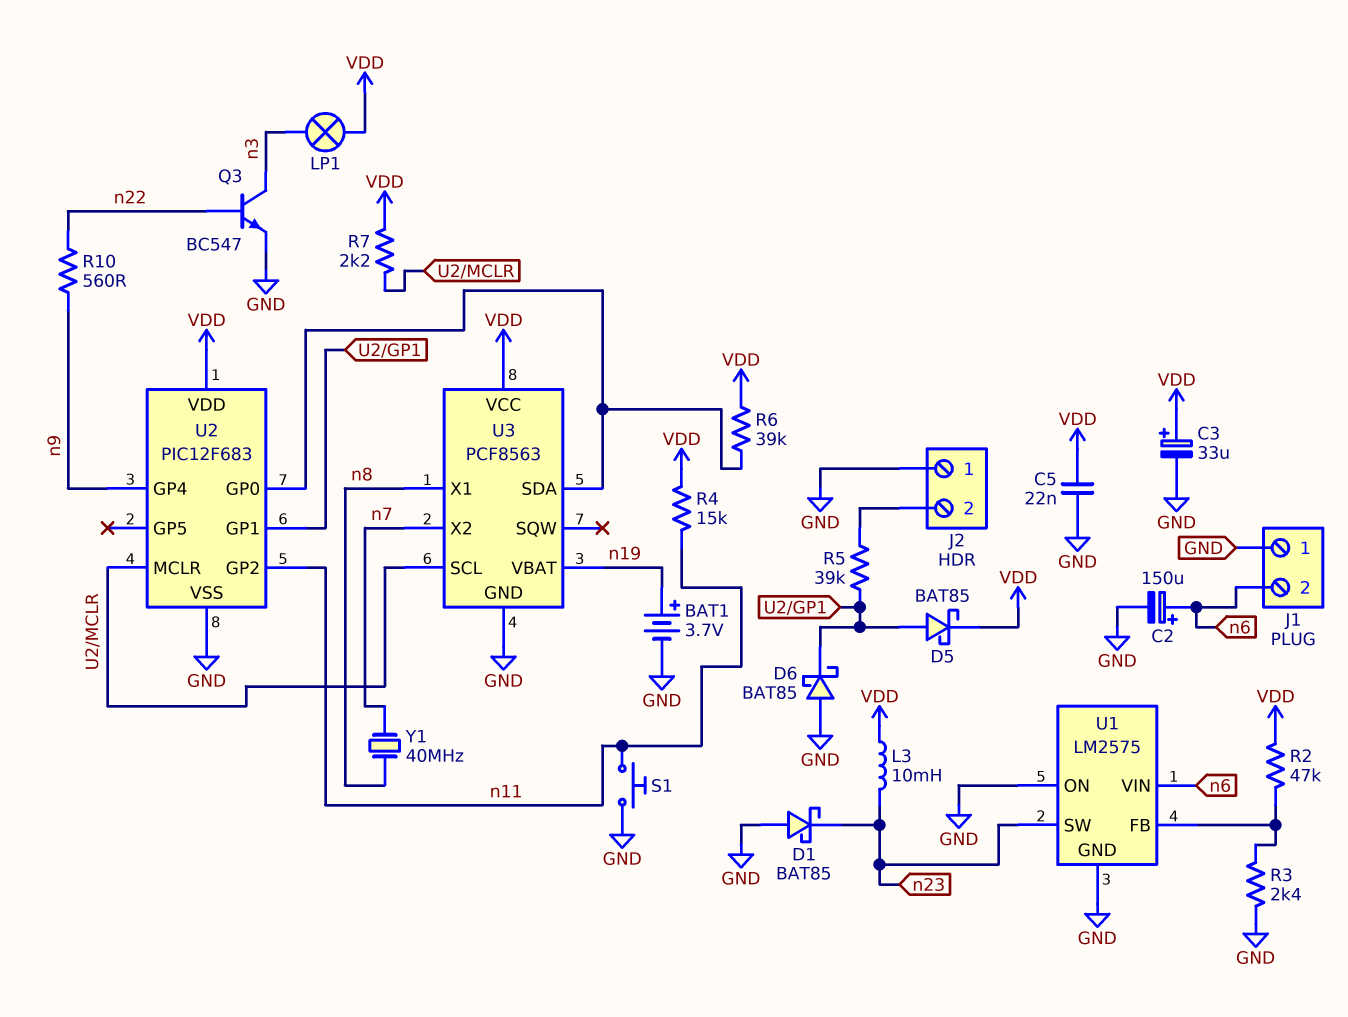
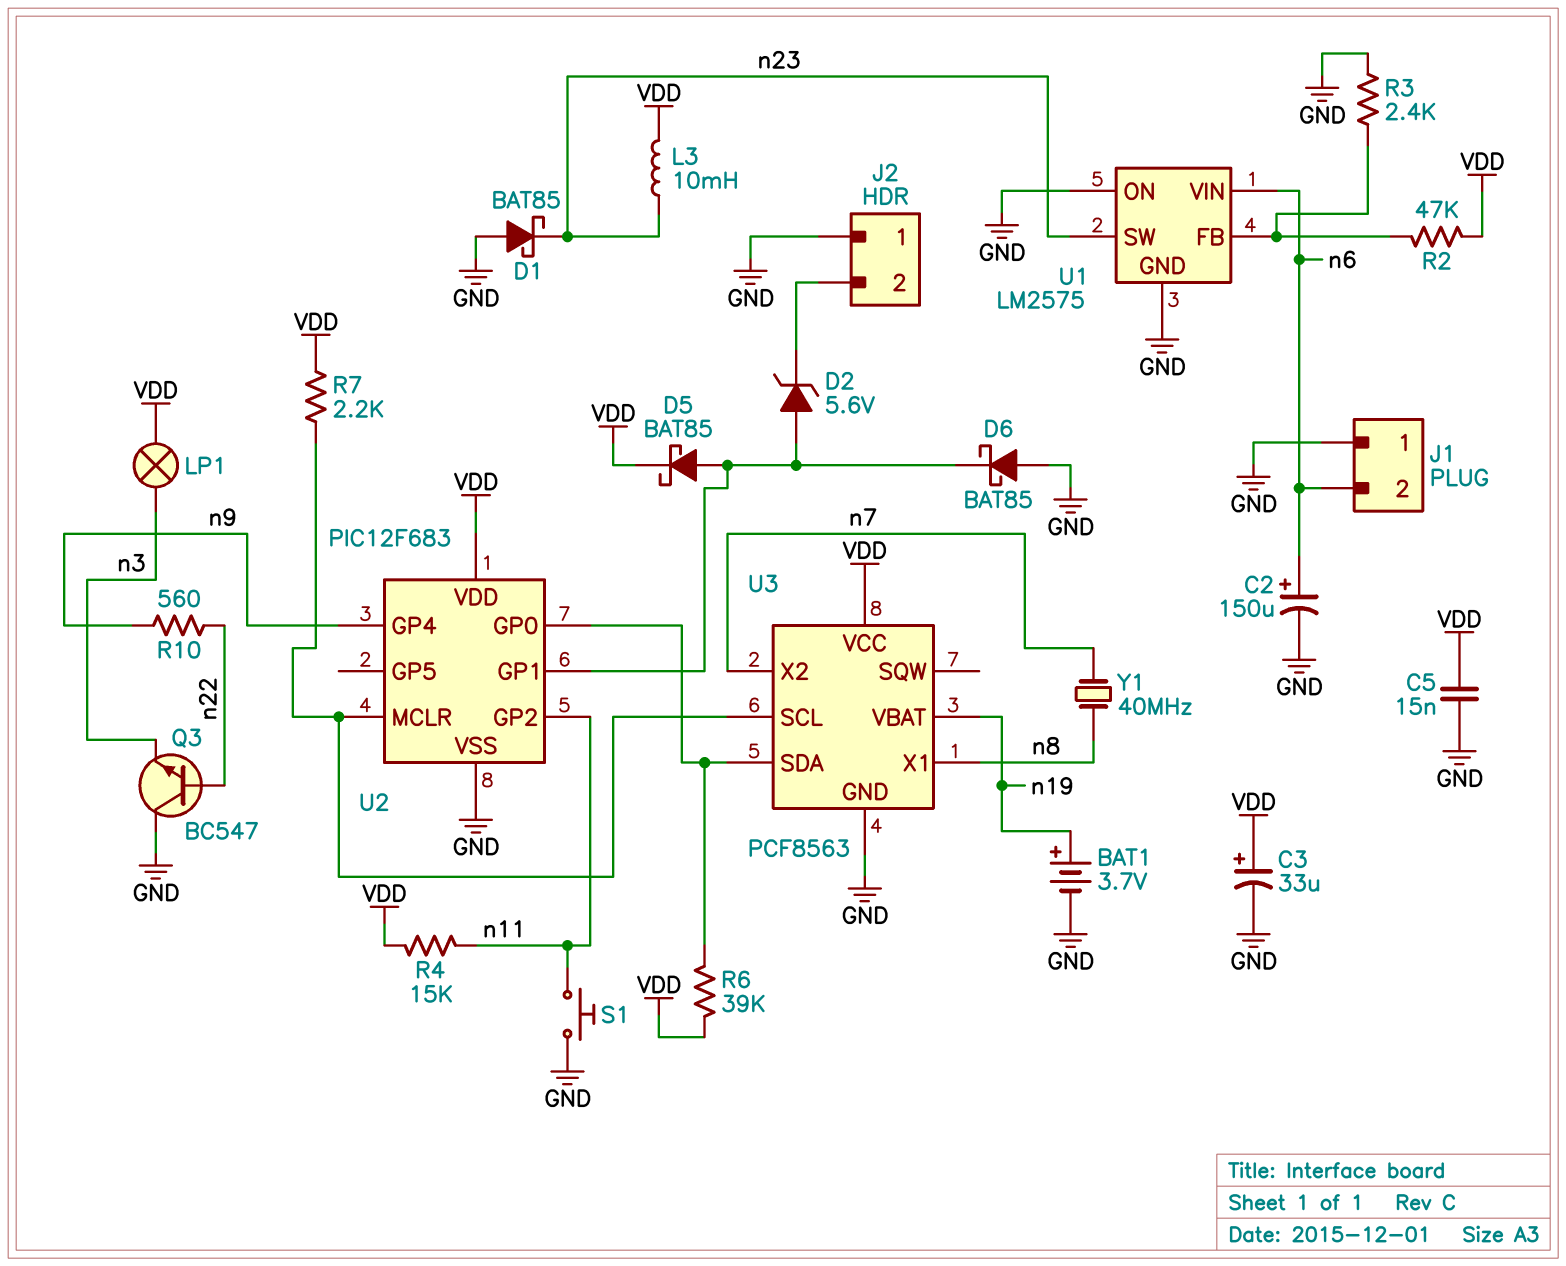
C5: 22nF (GND, VDD) -> 15nF (GND, VDD)
D2: none -> zener 5.6V (A U2/GP1, K J2/2)
Q3: NPN BC547 (B n22, C n3, E GND) -> NPN BC547 (B n22, C GND, E n3)
R5: 39k (J2/2, U2/GP1) -> none

